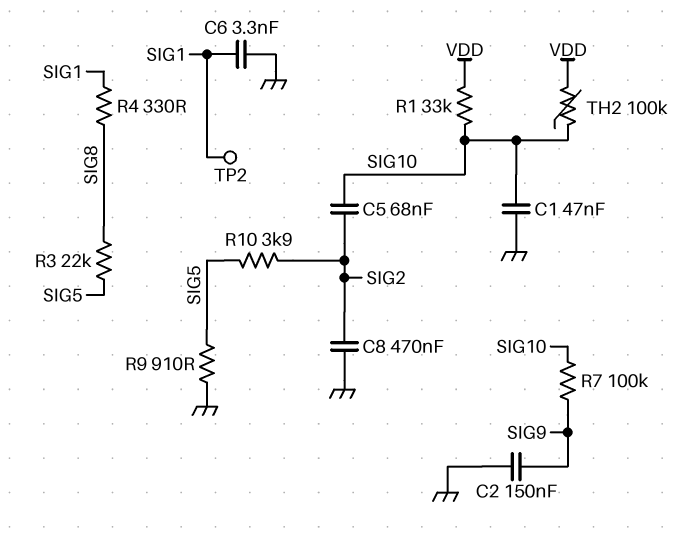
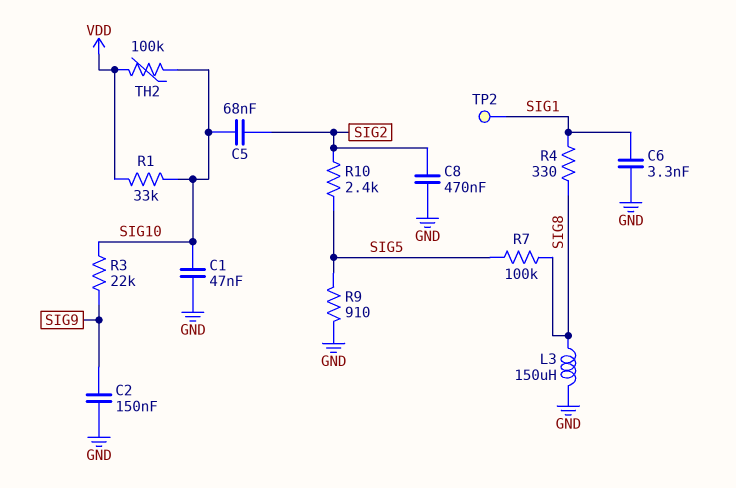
L3: none -> 150uH (GND, SIG8)
R3: 22k (SIG5, SIG8) -> 22k (SIG9, SIG10)
R7: 100k (SIG9, SIG10) -> 100k (SIG5, SIG8)
R10: 3.9k (SIG2, SIG5) -> 2.4k (SIG2, SIG5)

